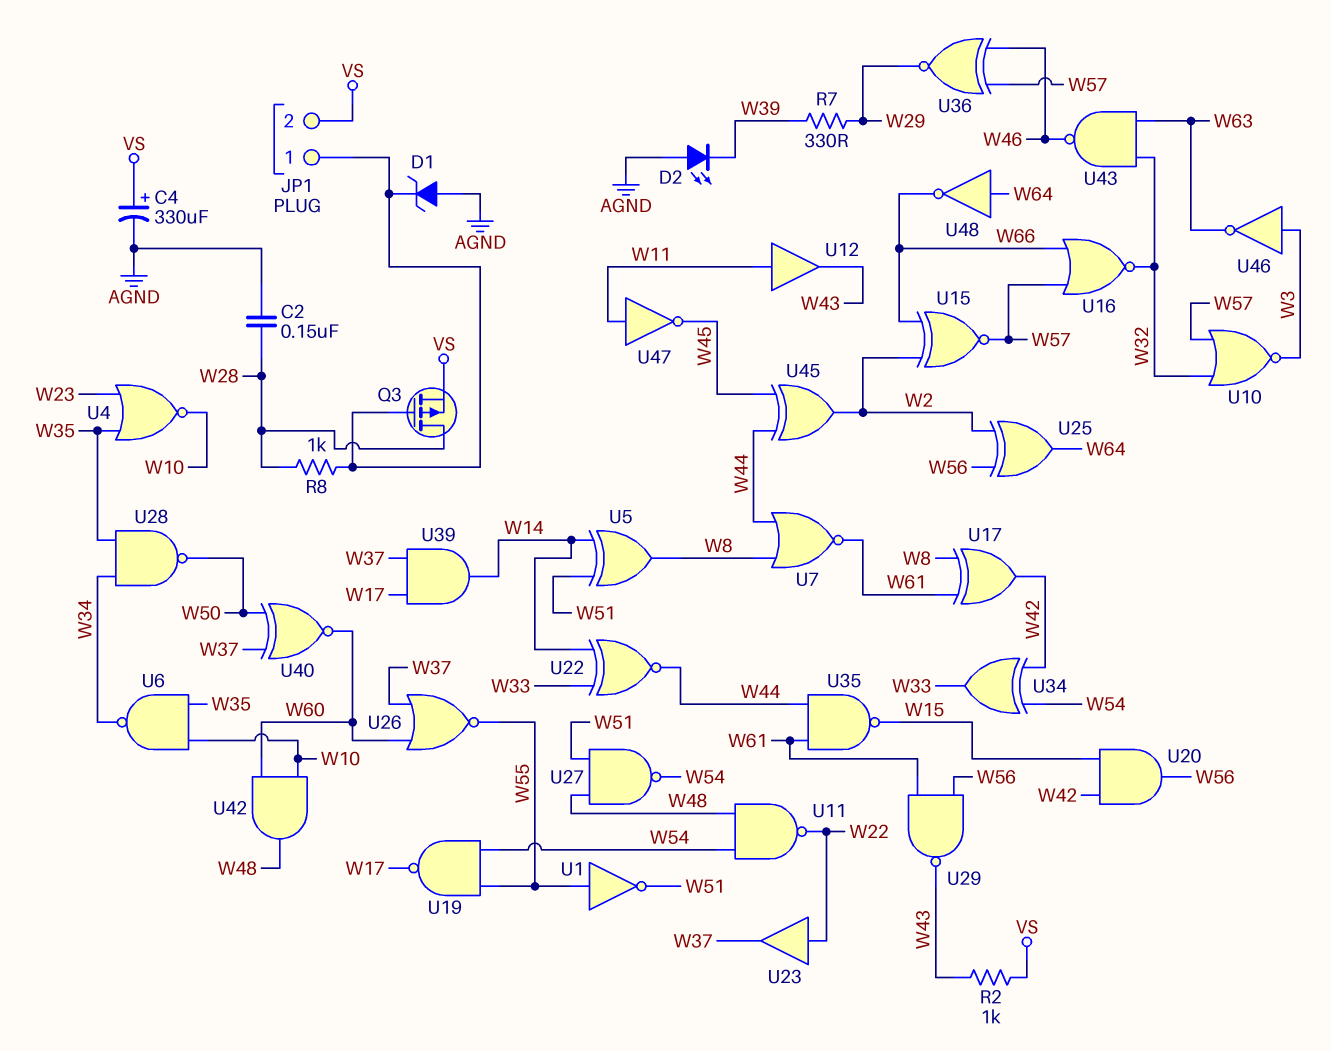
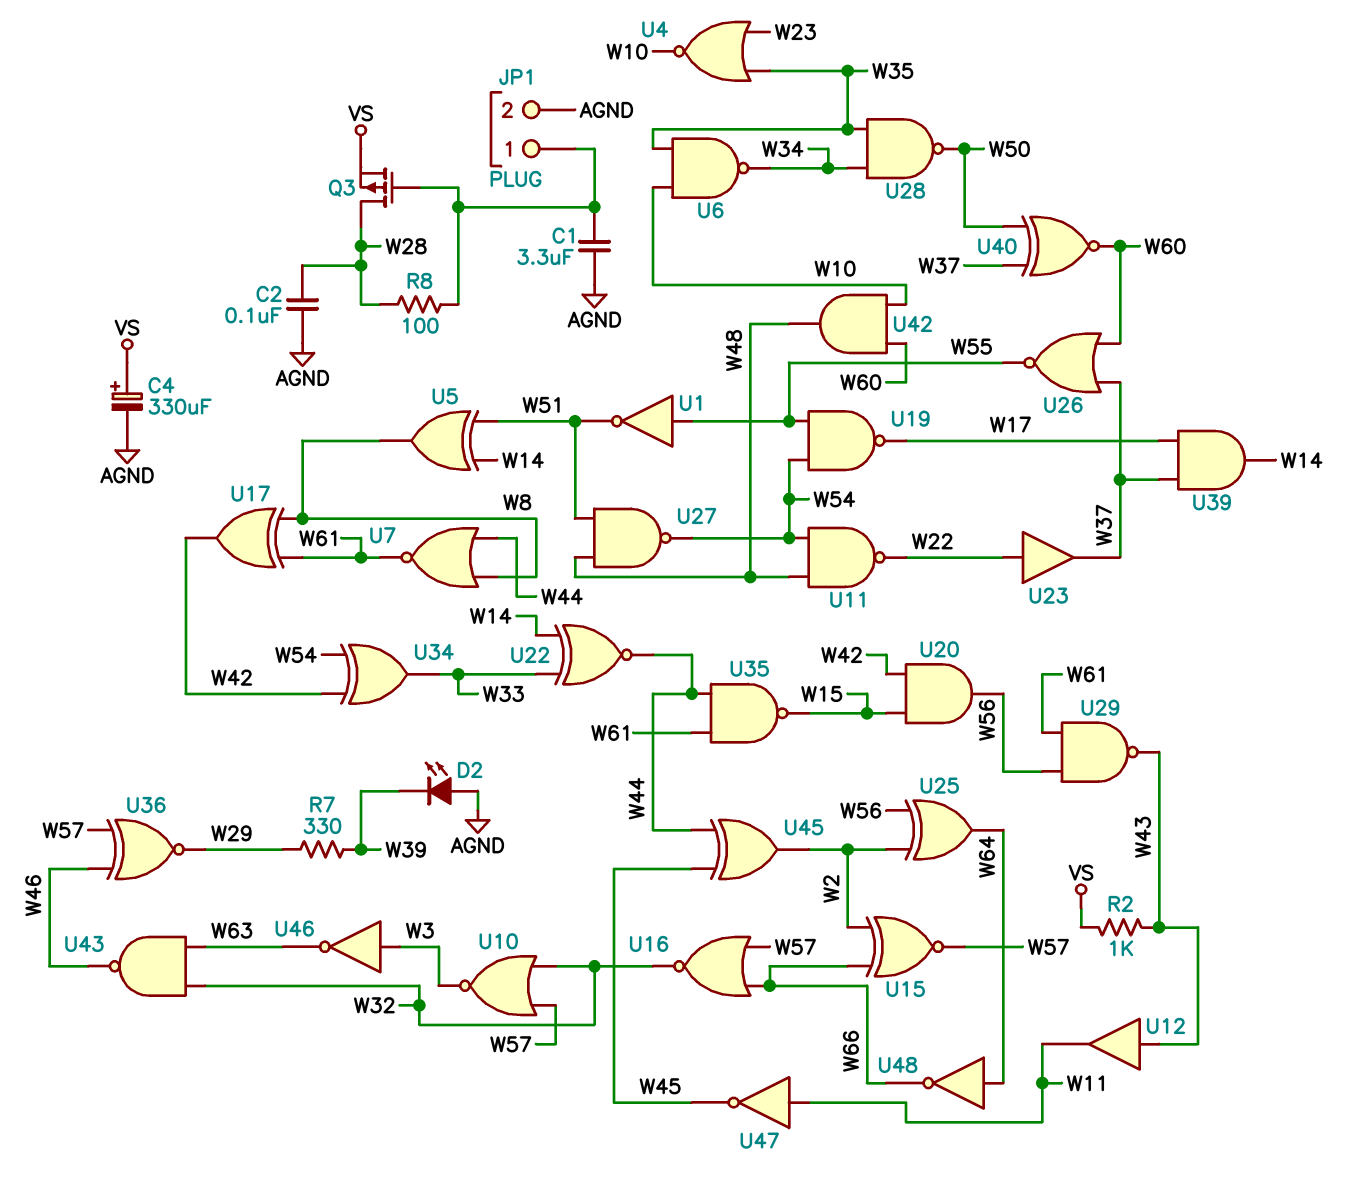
C1: none -> 3.3uF (AGND, JP1/1)
C2: 150nF (AGND, W28) -> 100nF (AGND, W28)
D1: zener (A AGND, K JP1/1) -> none
JP1 pin 2: VS -> AGND
R8: 1k (JP1/1, W28) -> 100 (JP1/1, W28)
U12: buffer (in W11, out W43) -> buffer (in W43, out W11)

